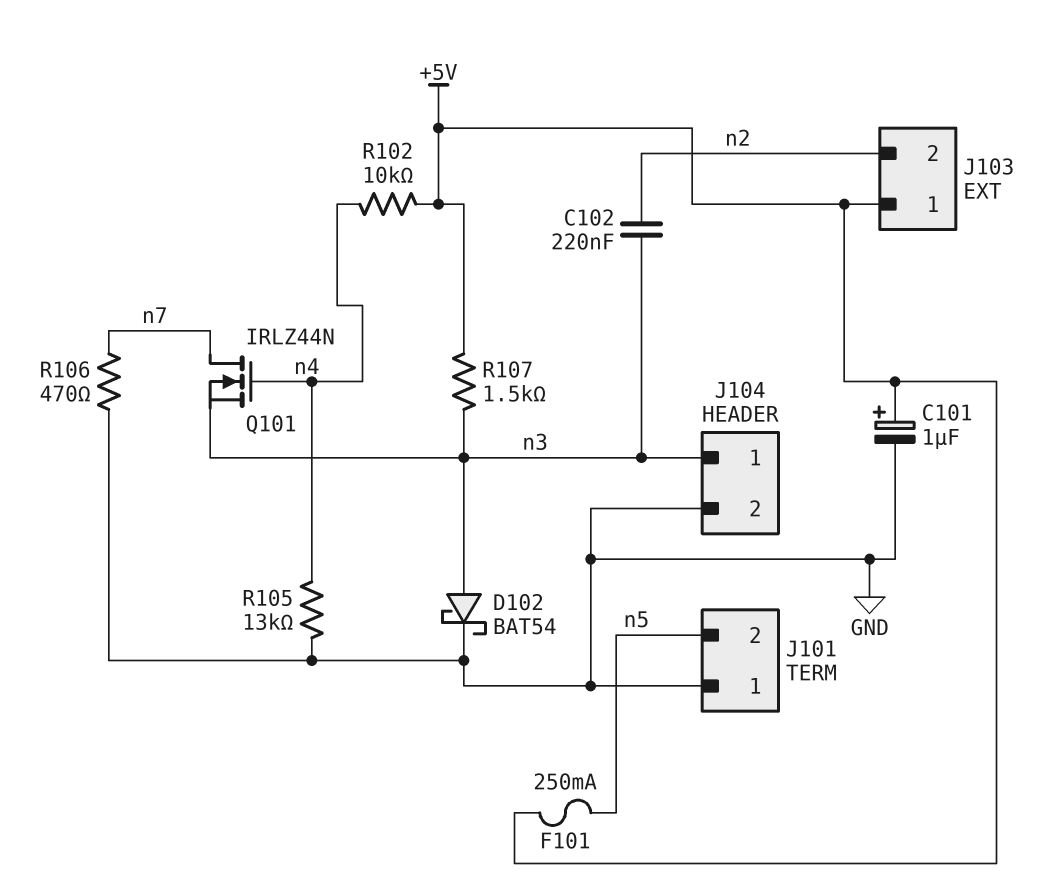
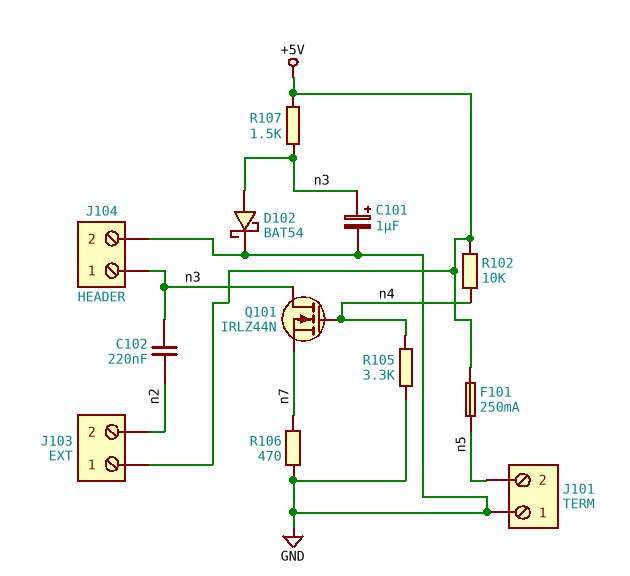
C101: 1uF (plus +5V, minus GND) -> 1uF (plus n3, minus GND)
Q101: NMOS IRLZ44N (G n4, D n7, S n3) -> NMOS IRLZ44N (G n4, D n3, S n7)
R105: 13k (GND, n4) -> 3.3k (GND, n4)

